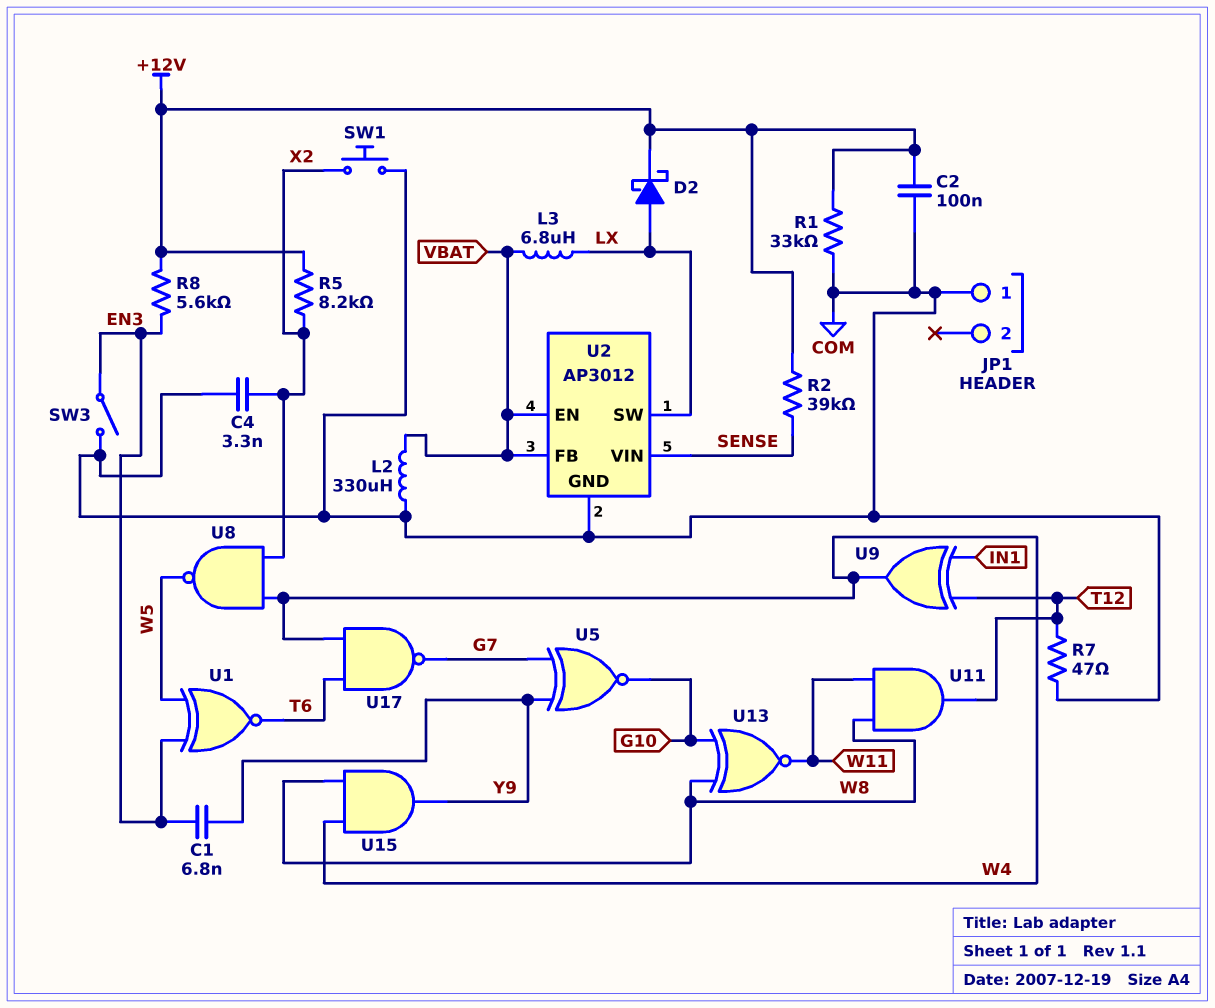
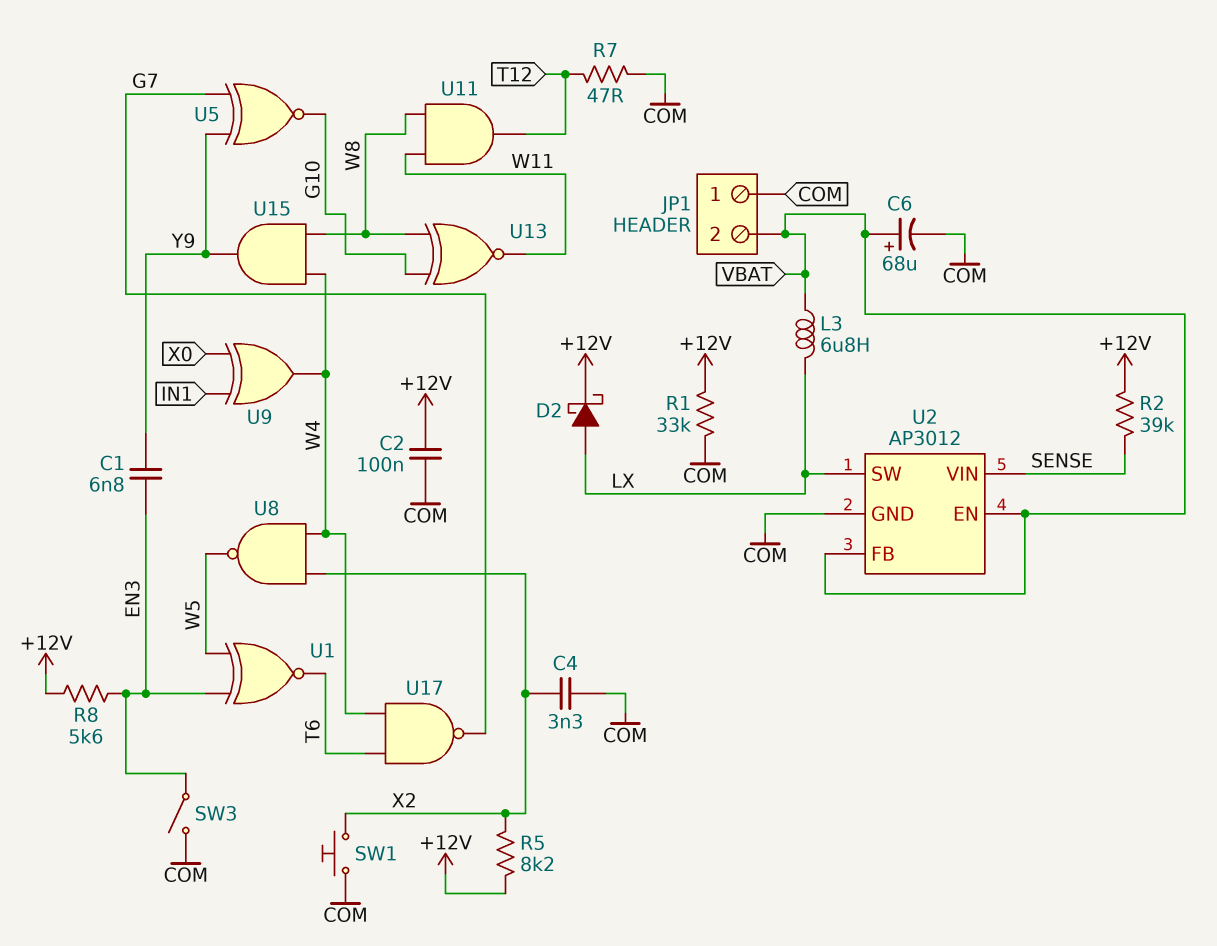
C6: none -> 68uF (plus VBAT, minus COM)
JP1 pin 2: none -> VBAT
L2: 330uH (COM, VBAT) -> none
U9: XOR (in IN1, in T12, out W4) -> XOR (in IN1, in X0, out W4)

